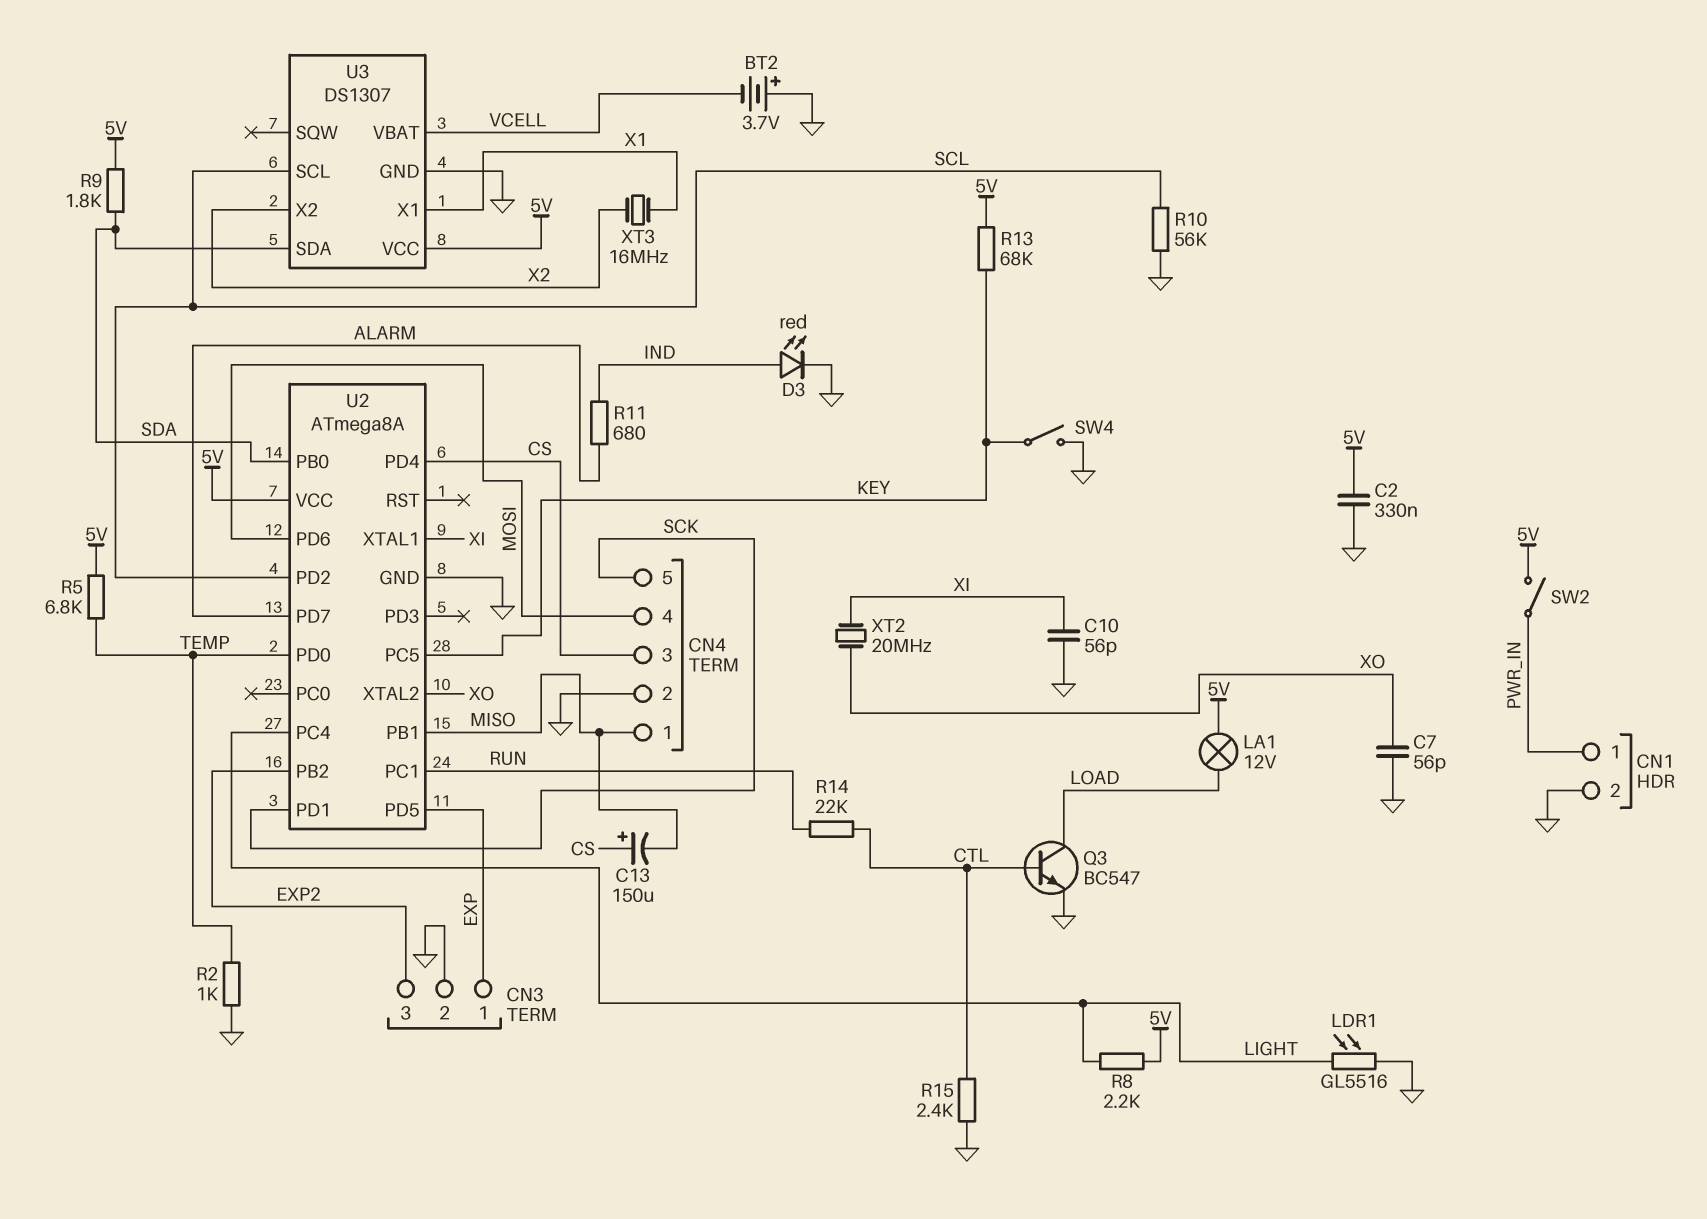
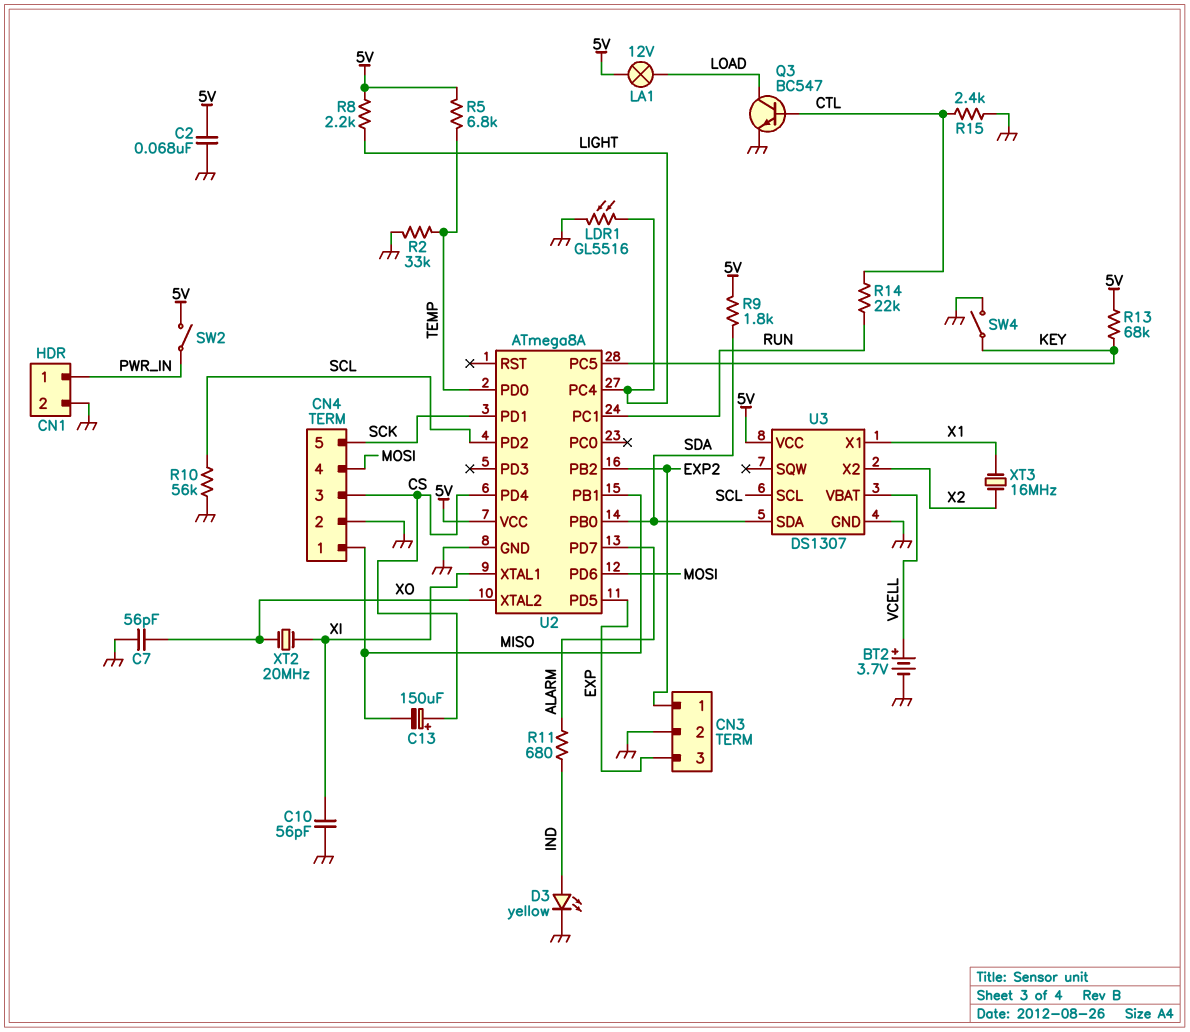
BT2: 3.7V (plus GND, minus VCELL) -> 3.7V (plus VCELL, minus GND)
C2: 330nF (5V, GND) -> 68nF (5V, GND)
CN3 pin 1: EXP -> EXP2
CN3 pin 3: EXP2 -> EXP
D3: LED red (A IND, K GND) -> LED yellow (A IND, K GND)
R2: 1k (GND, TEMP) -> 33k (GND, TEMP)

